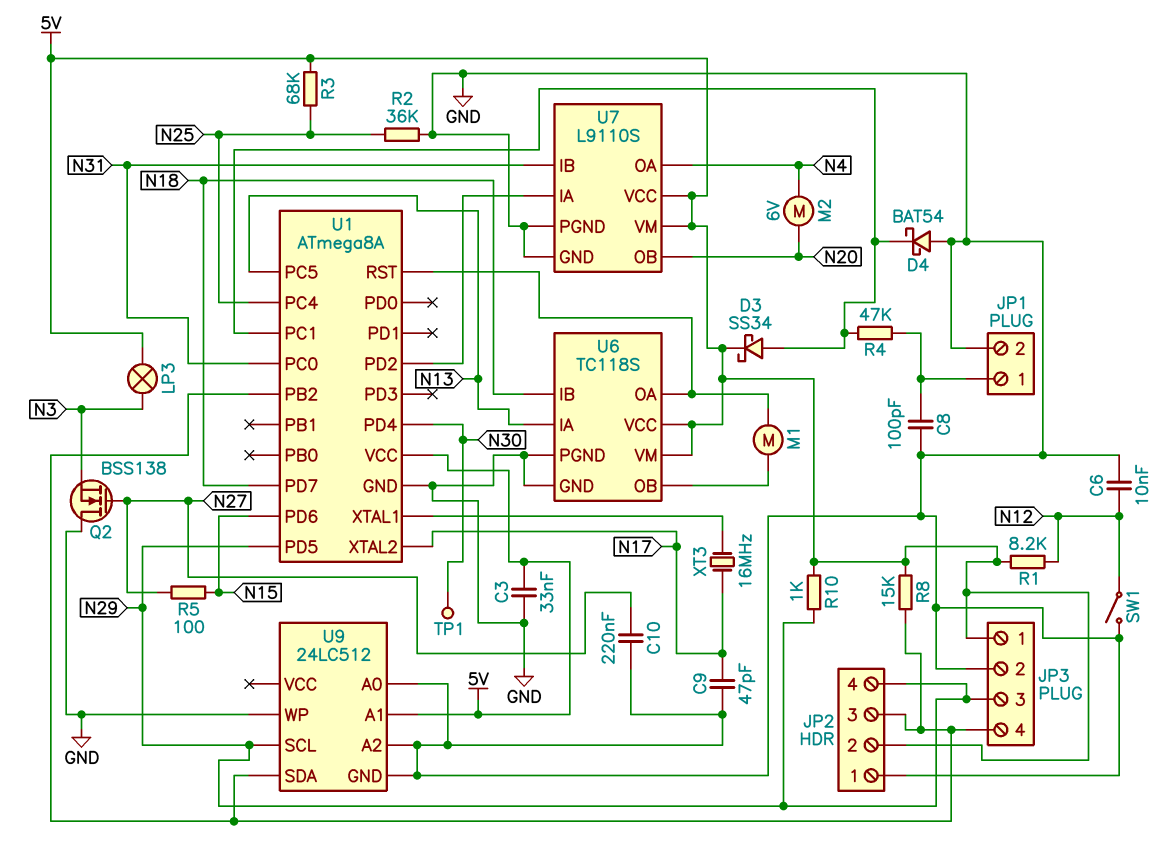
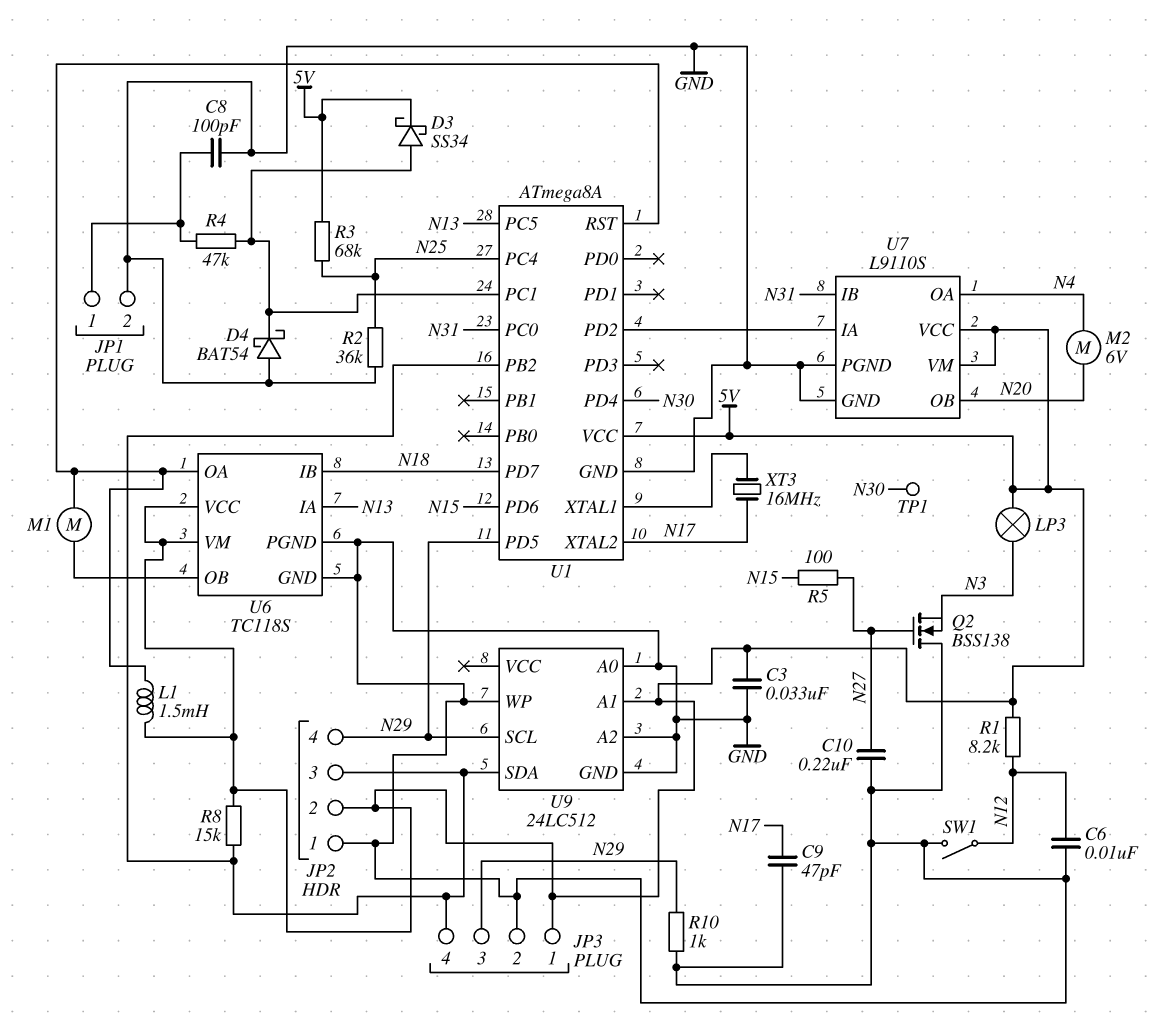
L1: none -> 1.5mH (5V, U1/RST)
R10: 1k (5V, N29) -> 1k (GND, N29)

